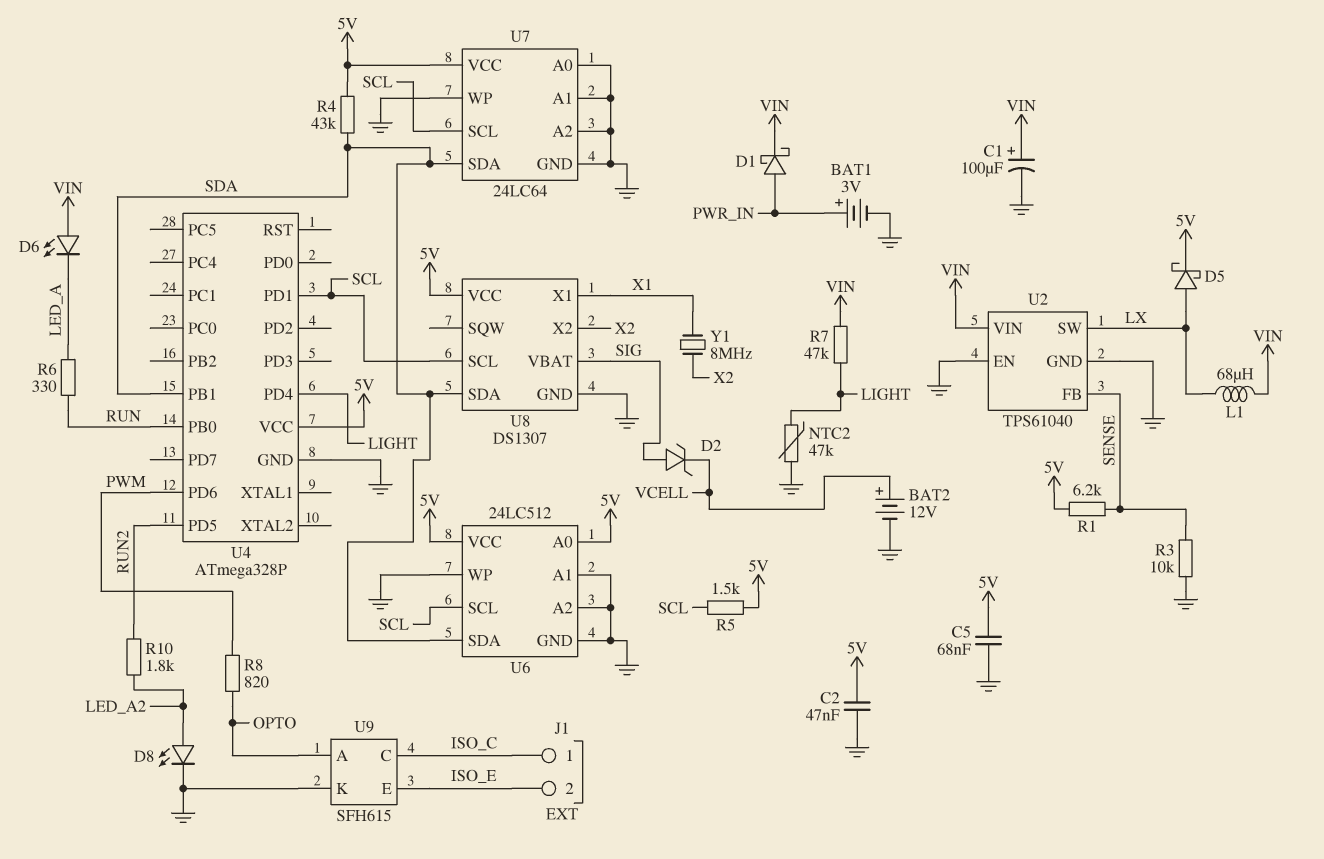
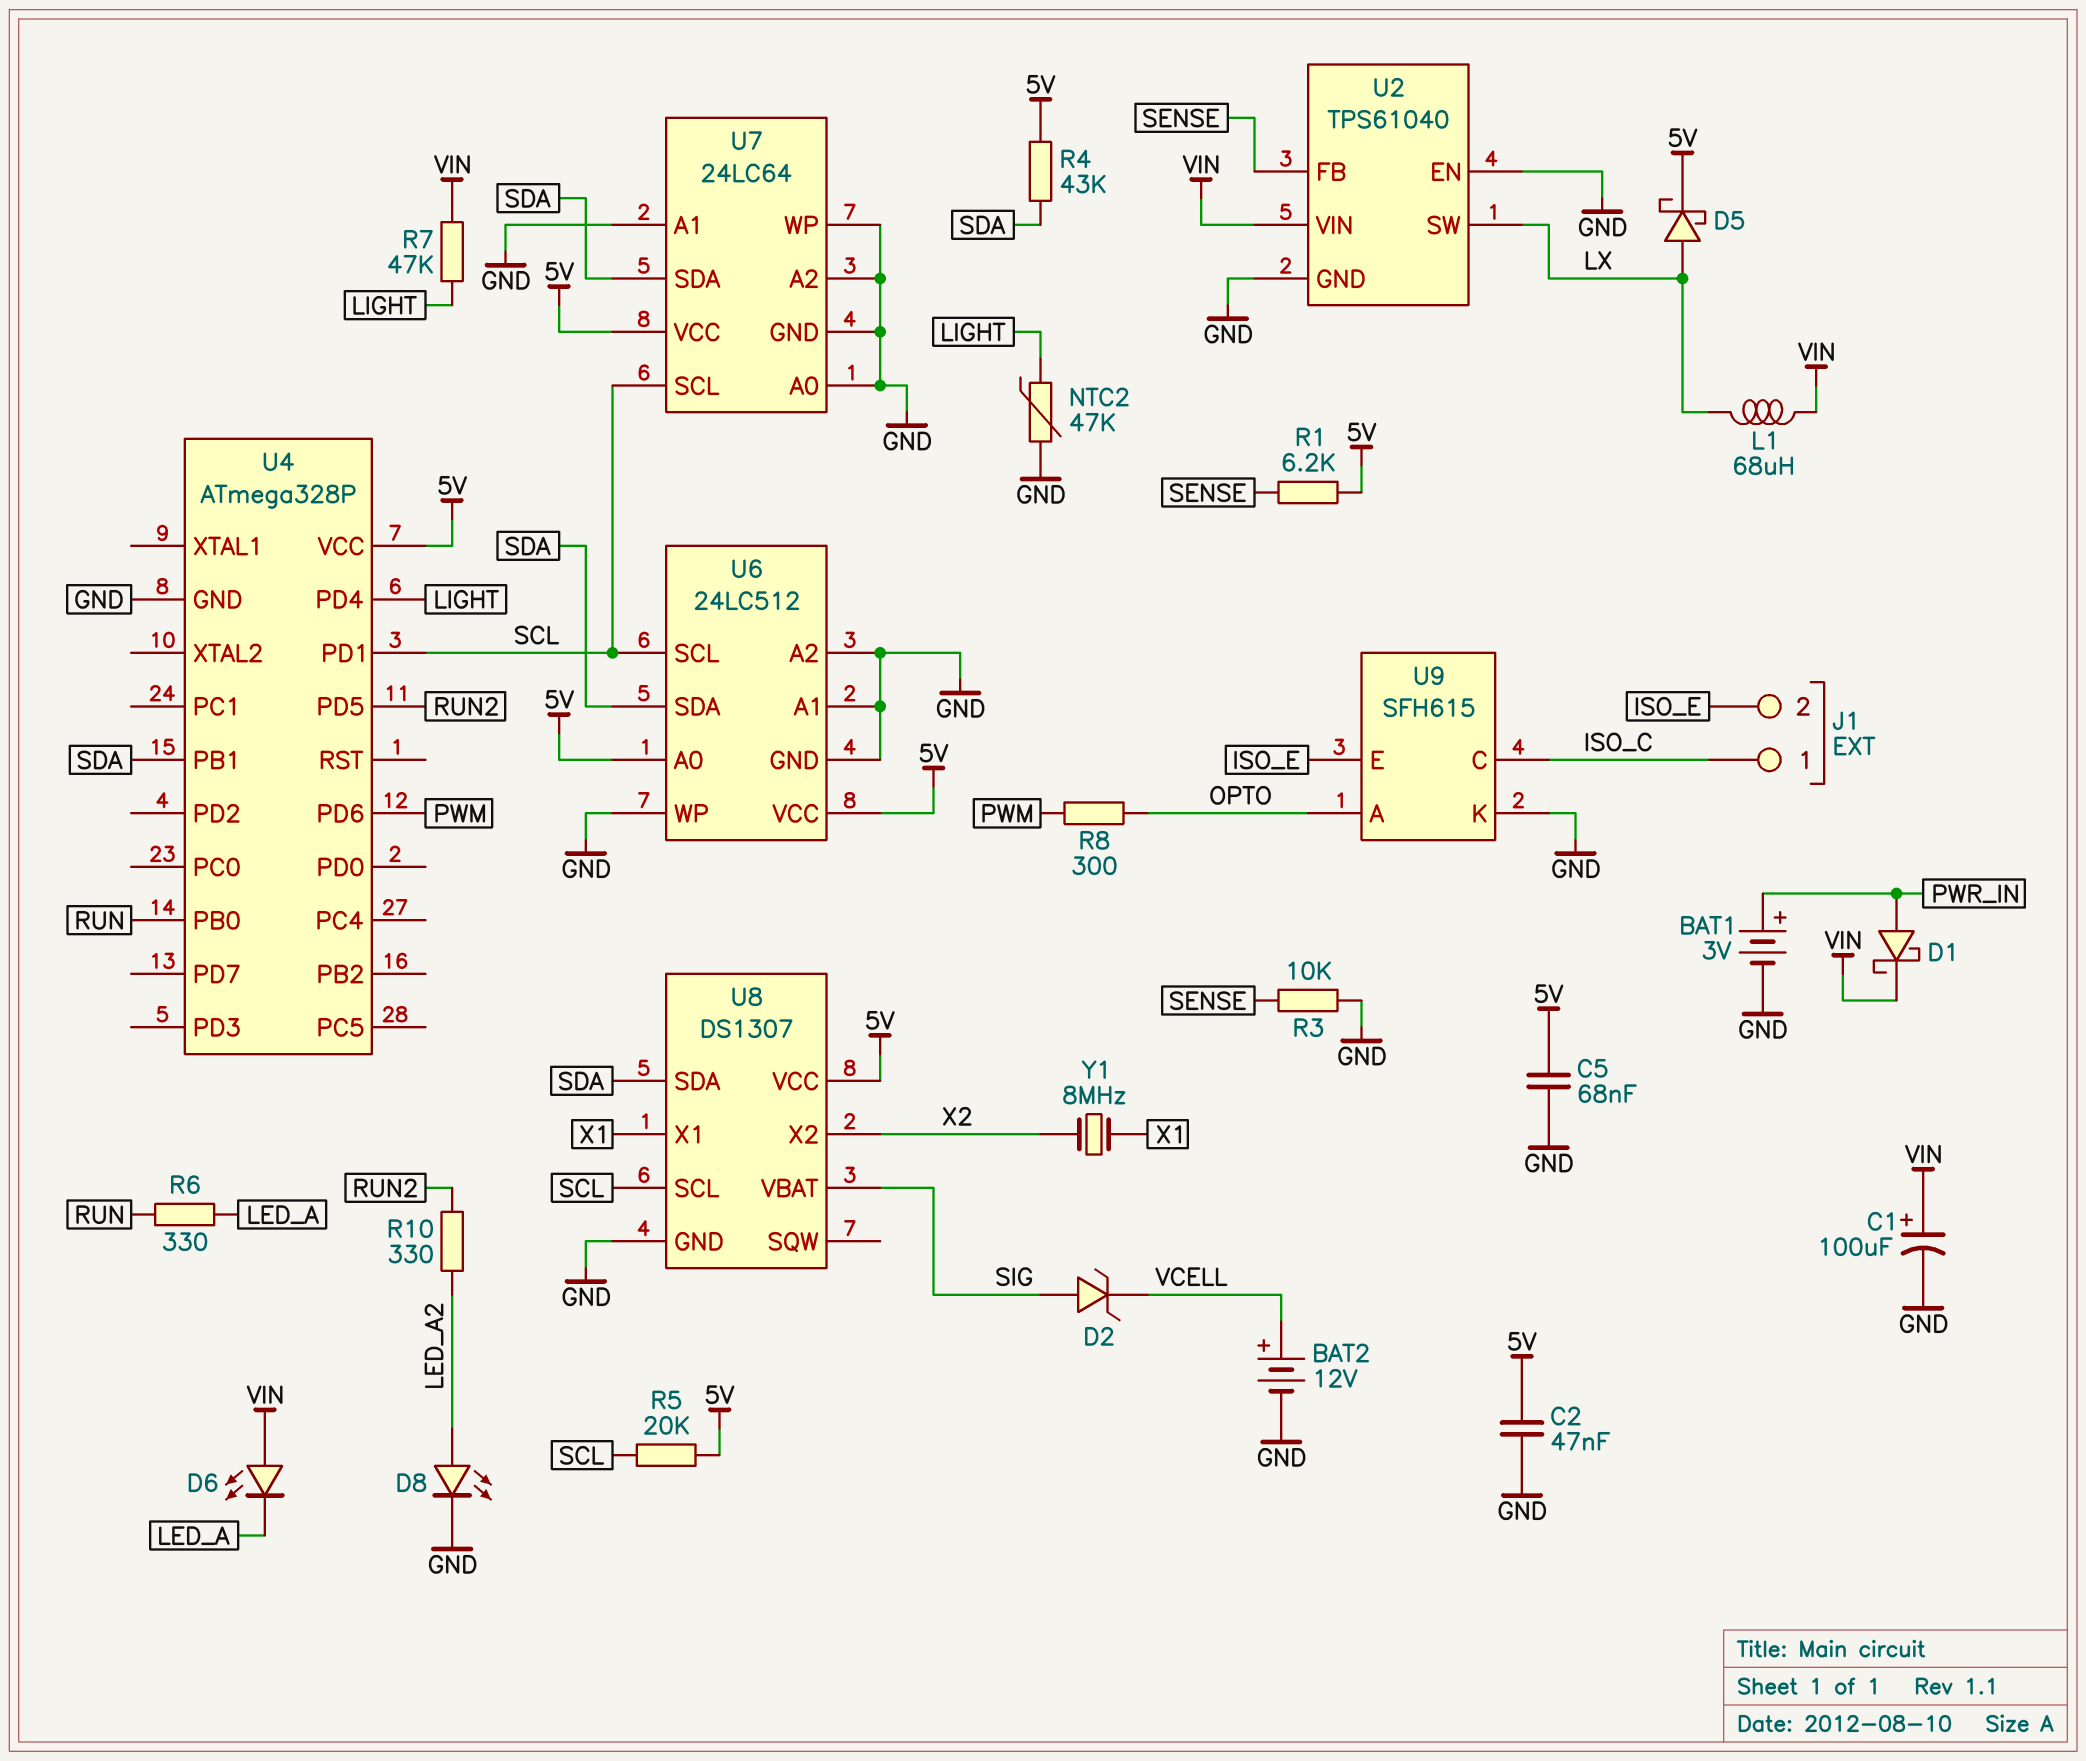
R5: 1.5k (5V, SCL) -> 20k (5V, SCL)
R8: 820 (OPTO, PWM) -> 300 (OPTO, PWM)
R10: 1.8k (LED_A2, RUN2) -> 330 (LED_A2, RUN2)

